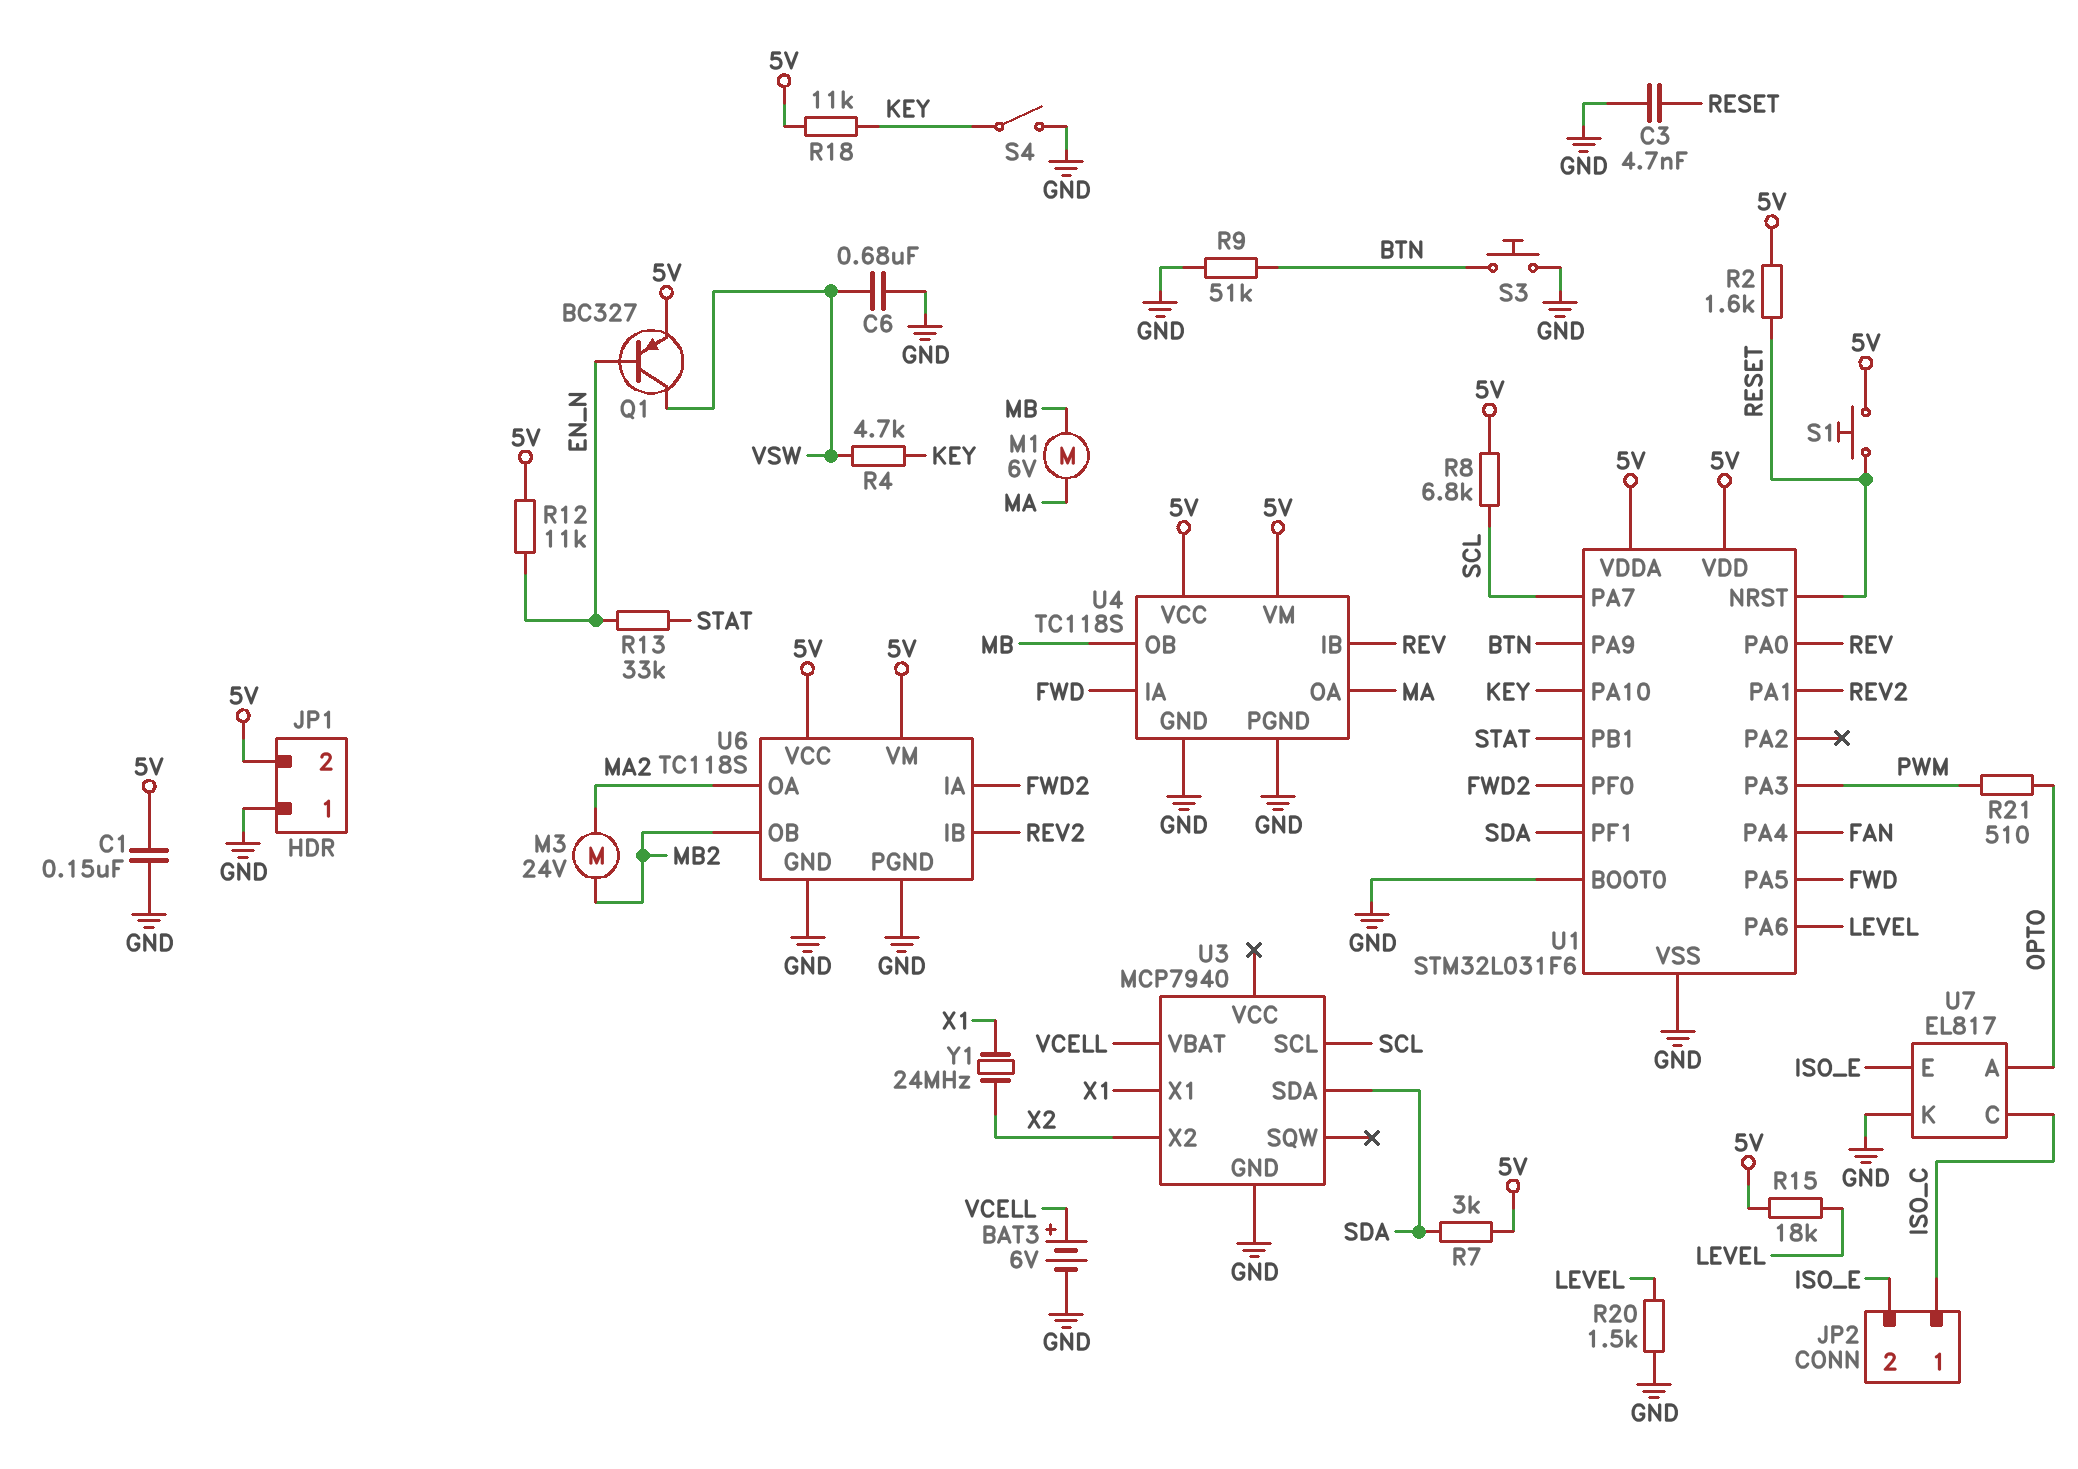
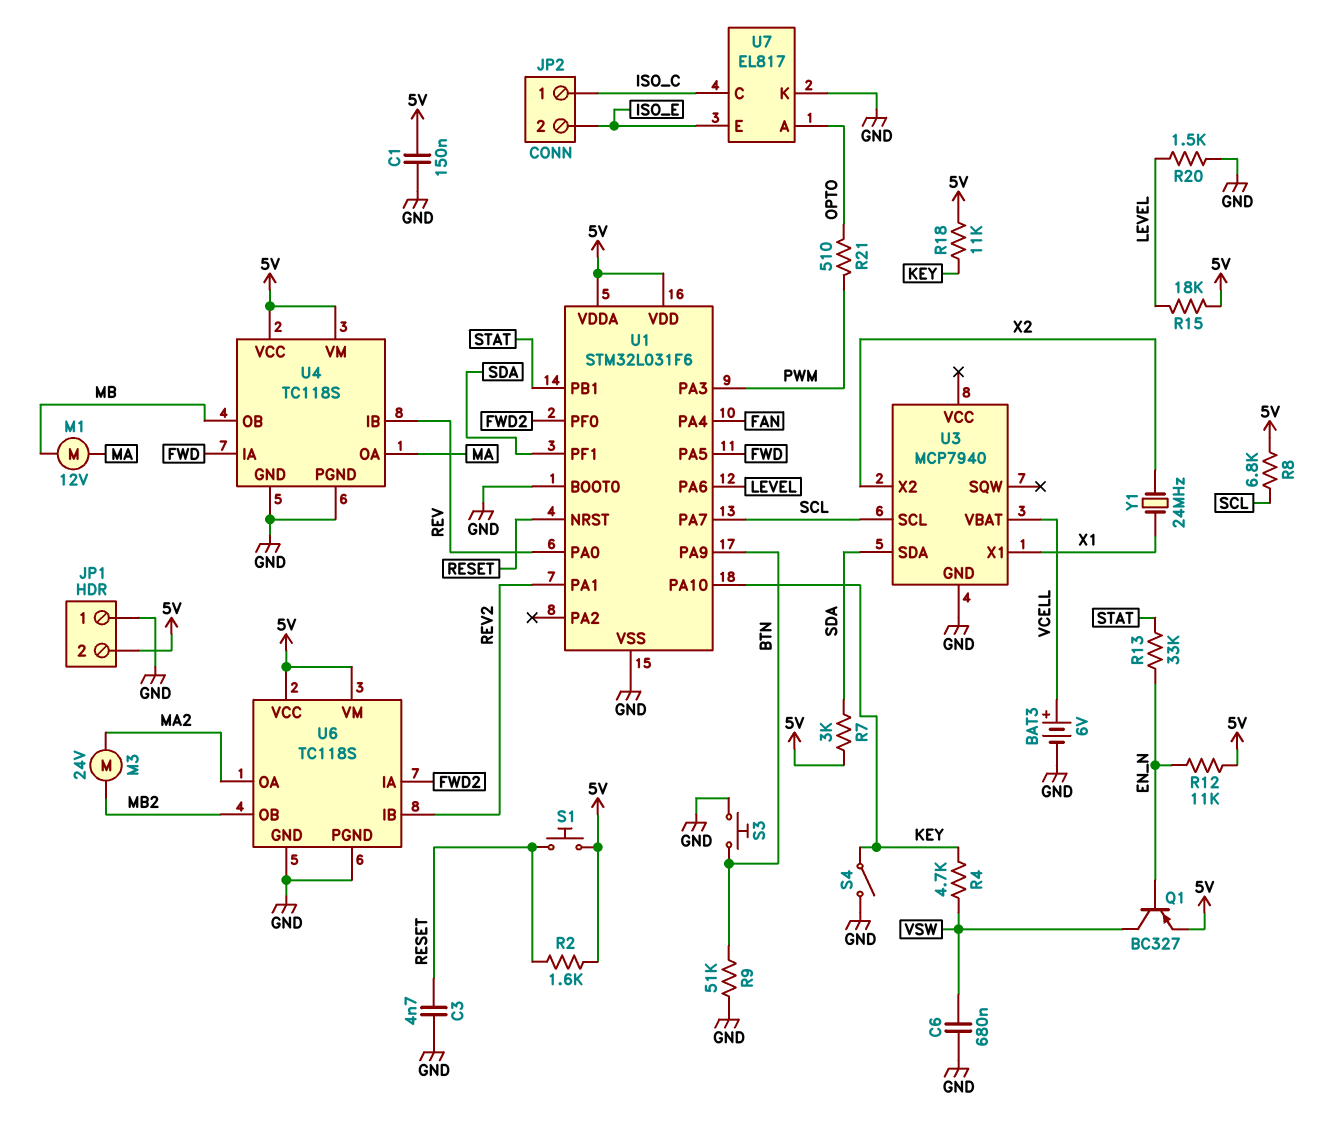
M1: motor 6V (MA, MB) -> motor 12V (MA, MB)

